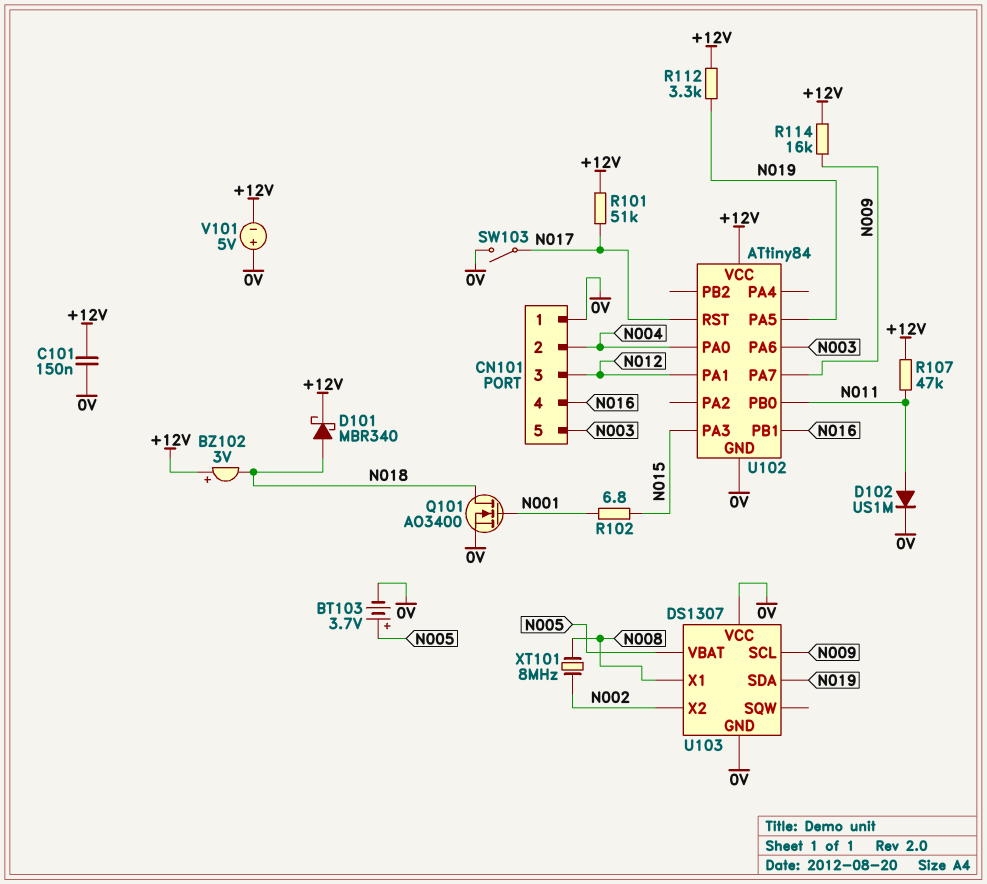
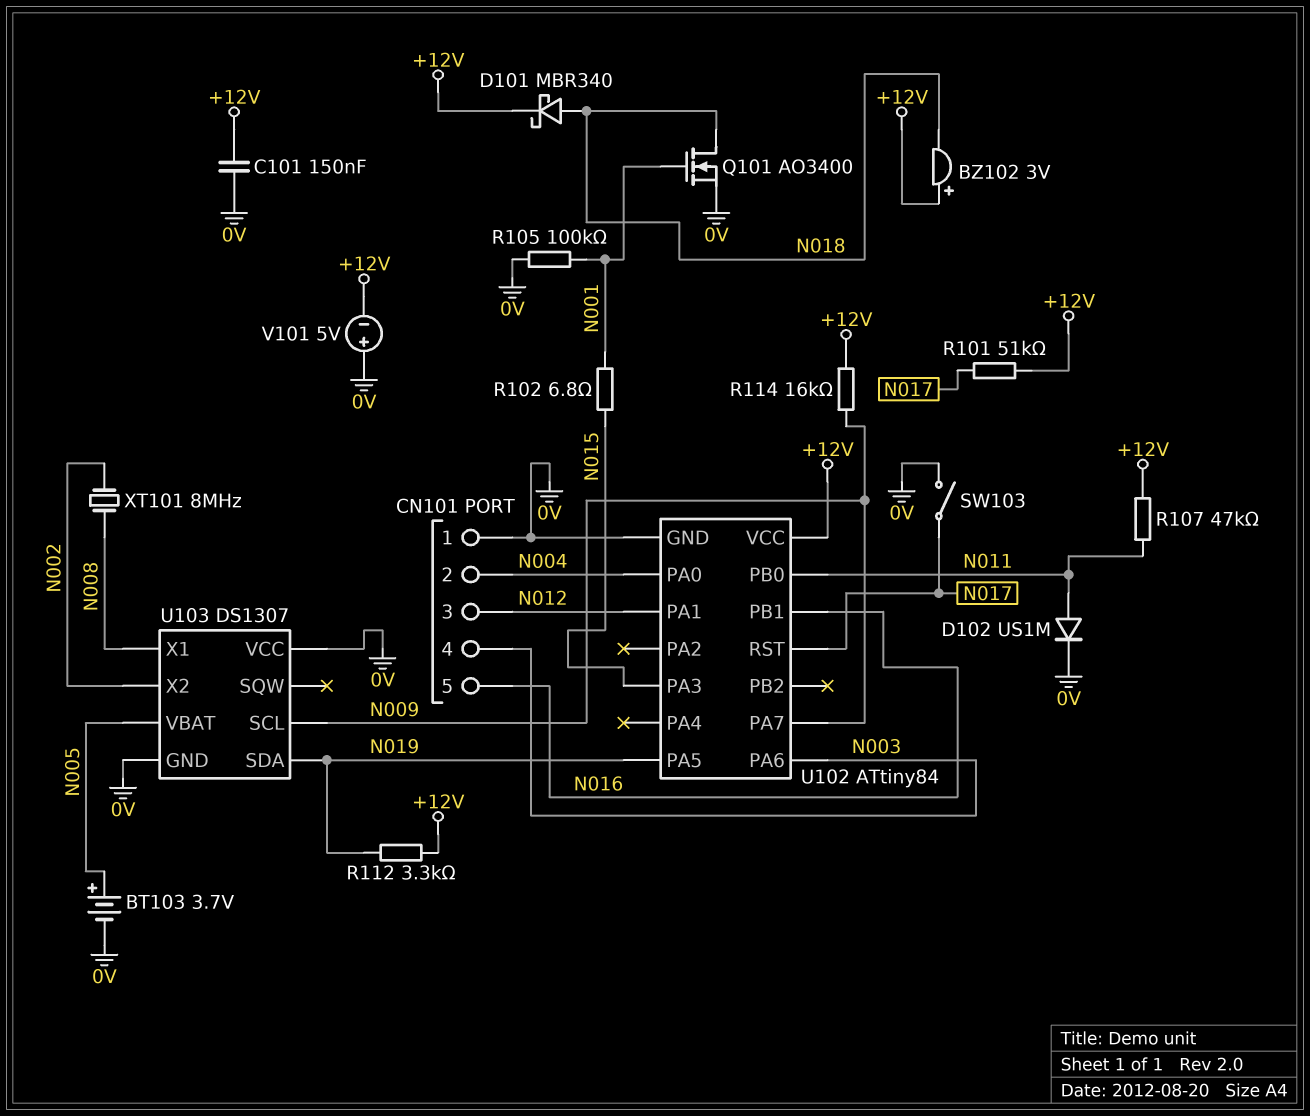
CN101 pin 4: N016 -> N003
CN101 pin 5: N003 -> N016
R105: none -> 100k (0V, N001)

